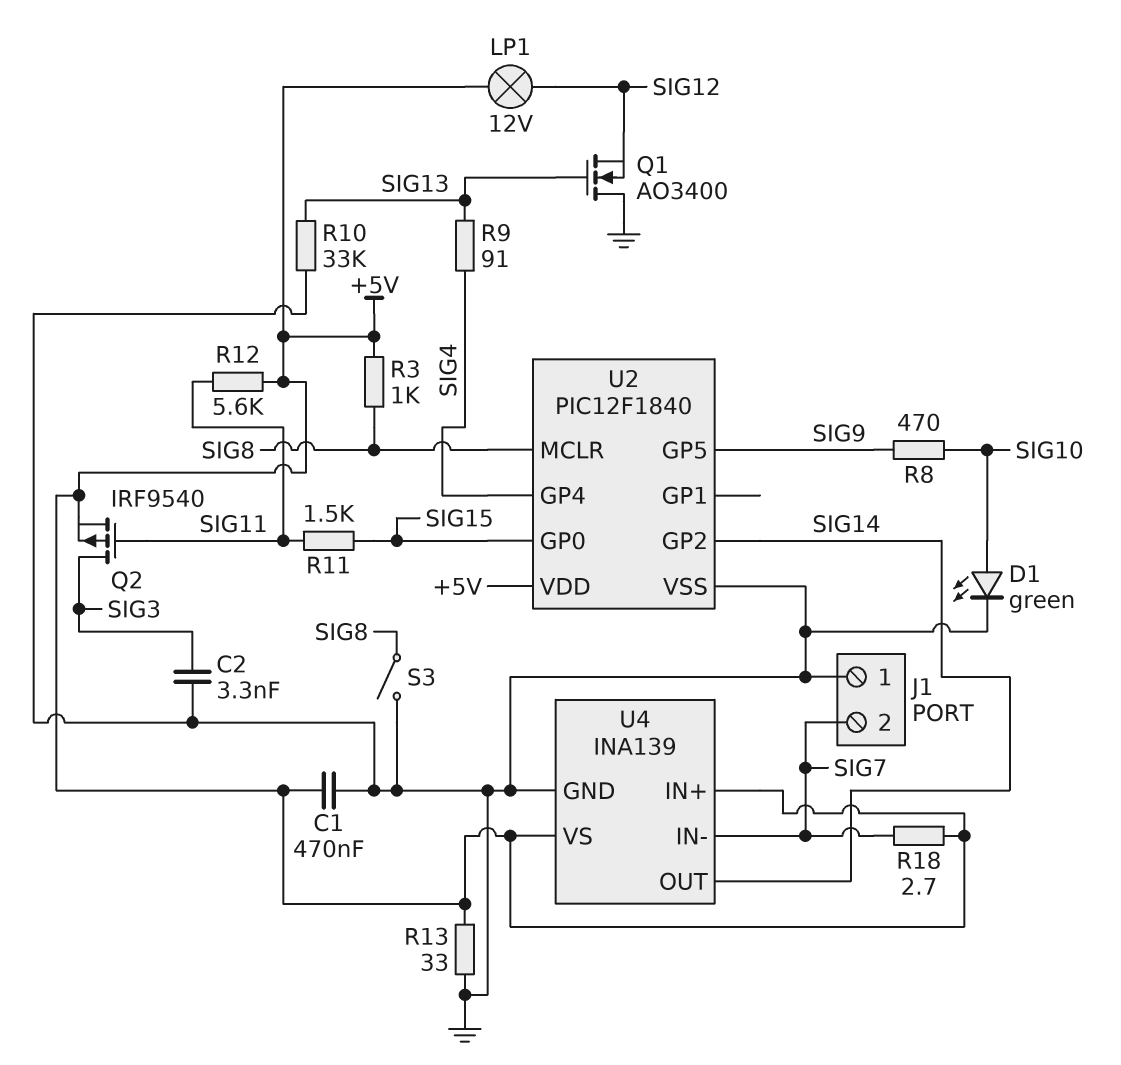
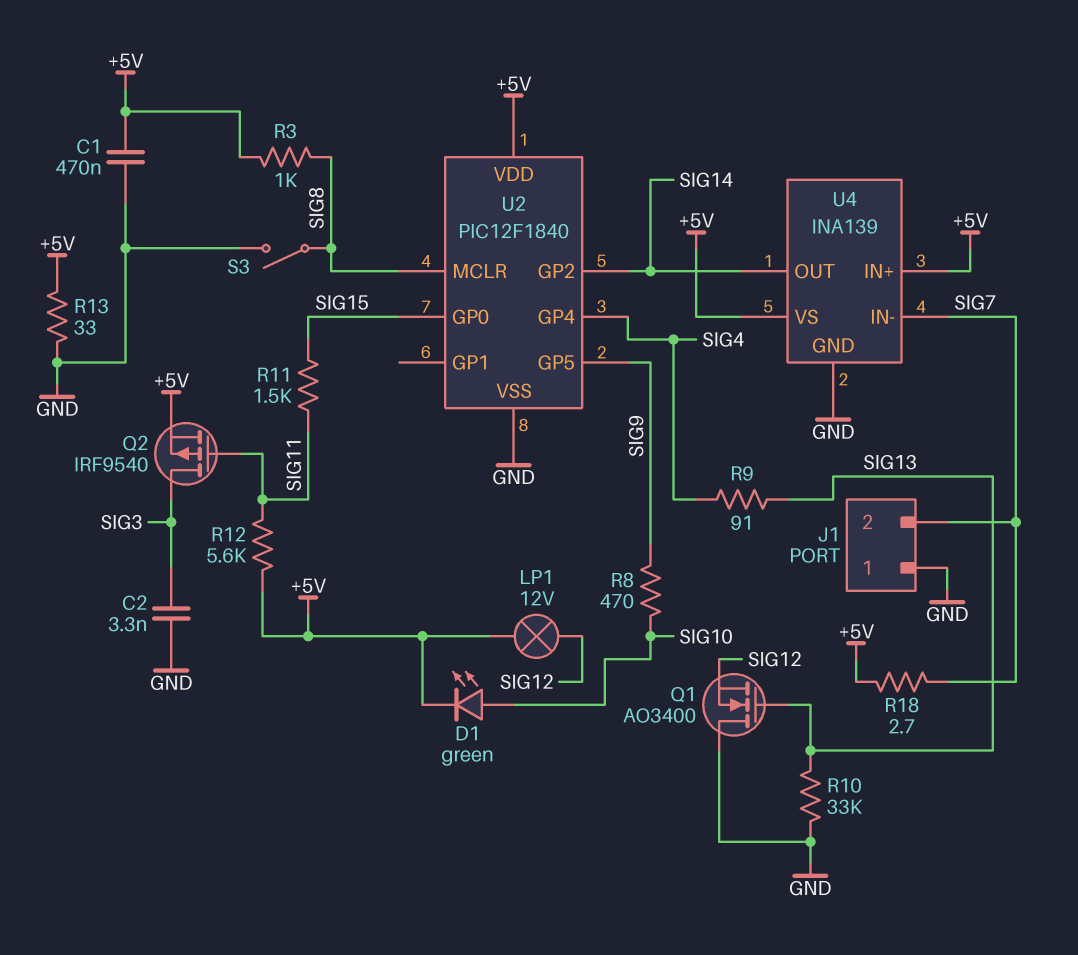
D1: LED green (A SIG10, K GND) -> LED green (A SIG10, K +5V)

